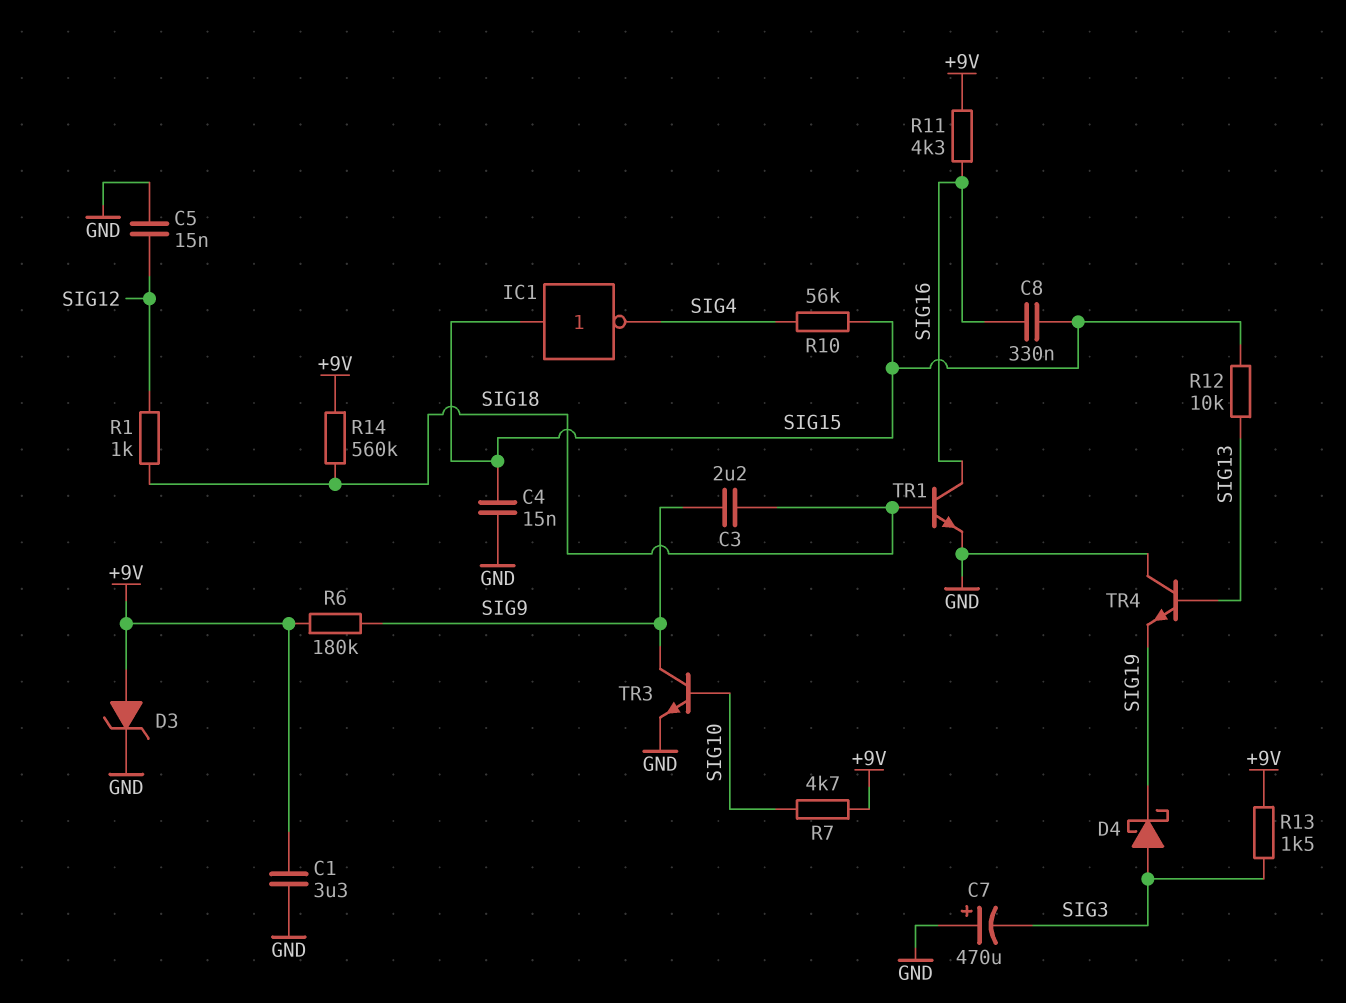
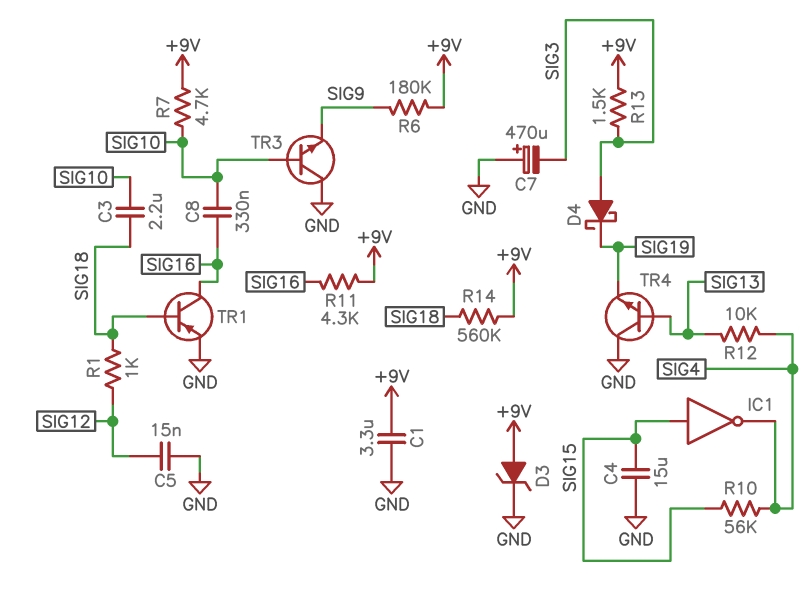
C3: 2.2uF (SIG9, SIG18) -> 2.2uF (SIG10, SIG18)
C4: 15nF (GND, SIG15) -> 15uF (GND, SIG15)
C8: 330nF (SIG15, SIG16) -> 330nF (SIG10, SIG16)
R12: 10k (SIG13, SIG15) -> 10k (SIG4, SIG13)
TR1: NPN (B SIG18, C SIG16, E GND) -> PNP (B SIG18, C SIG16, E GND)
TR3: NPN (B SIG10, C SIG9, E GND) -> NPN (B SIG10, C GND, E SIG9)

